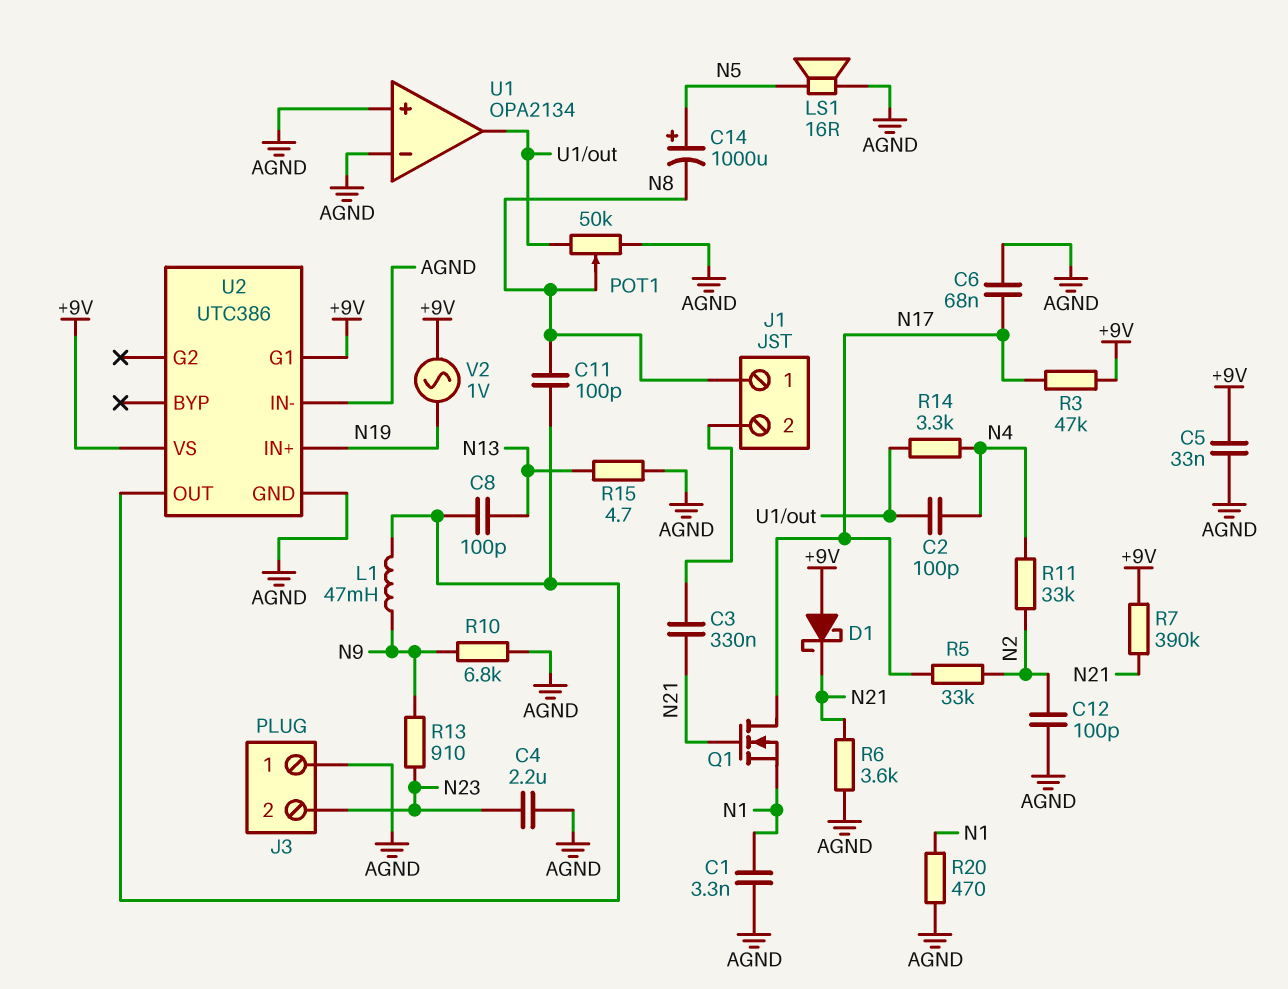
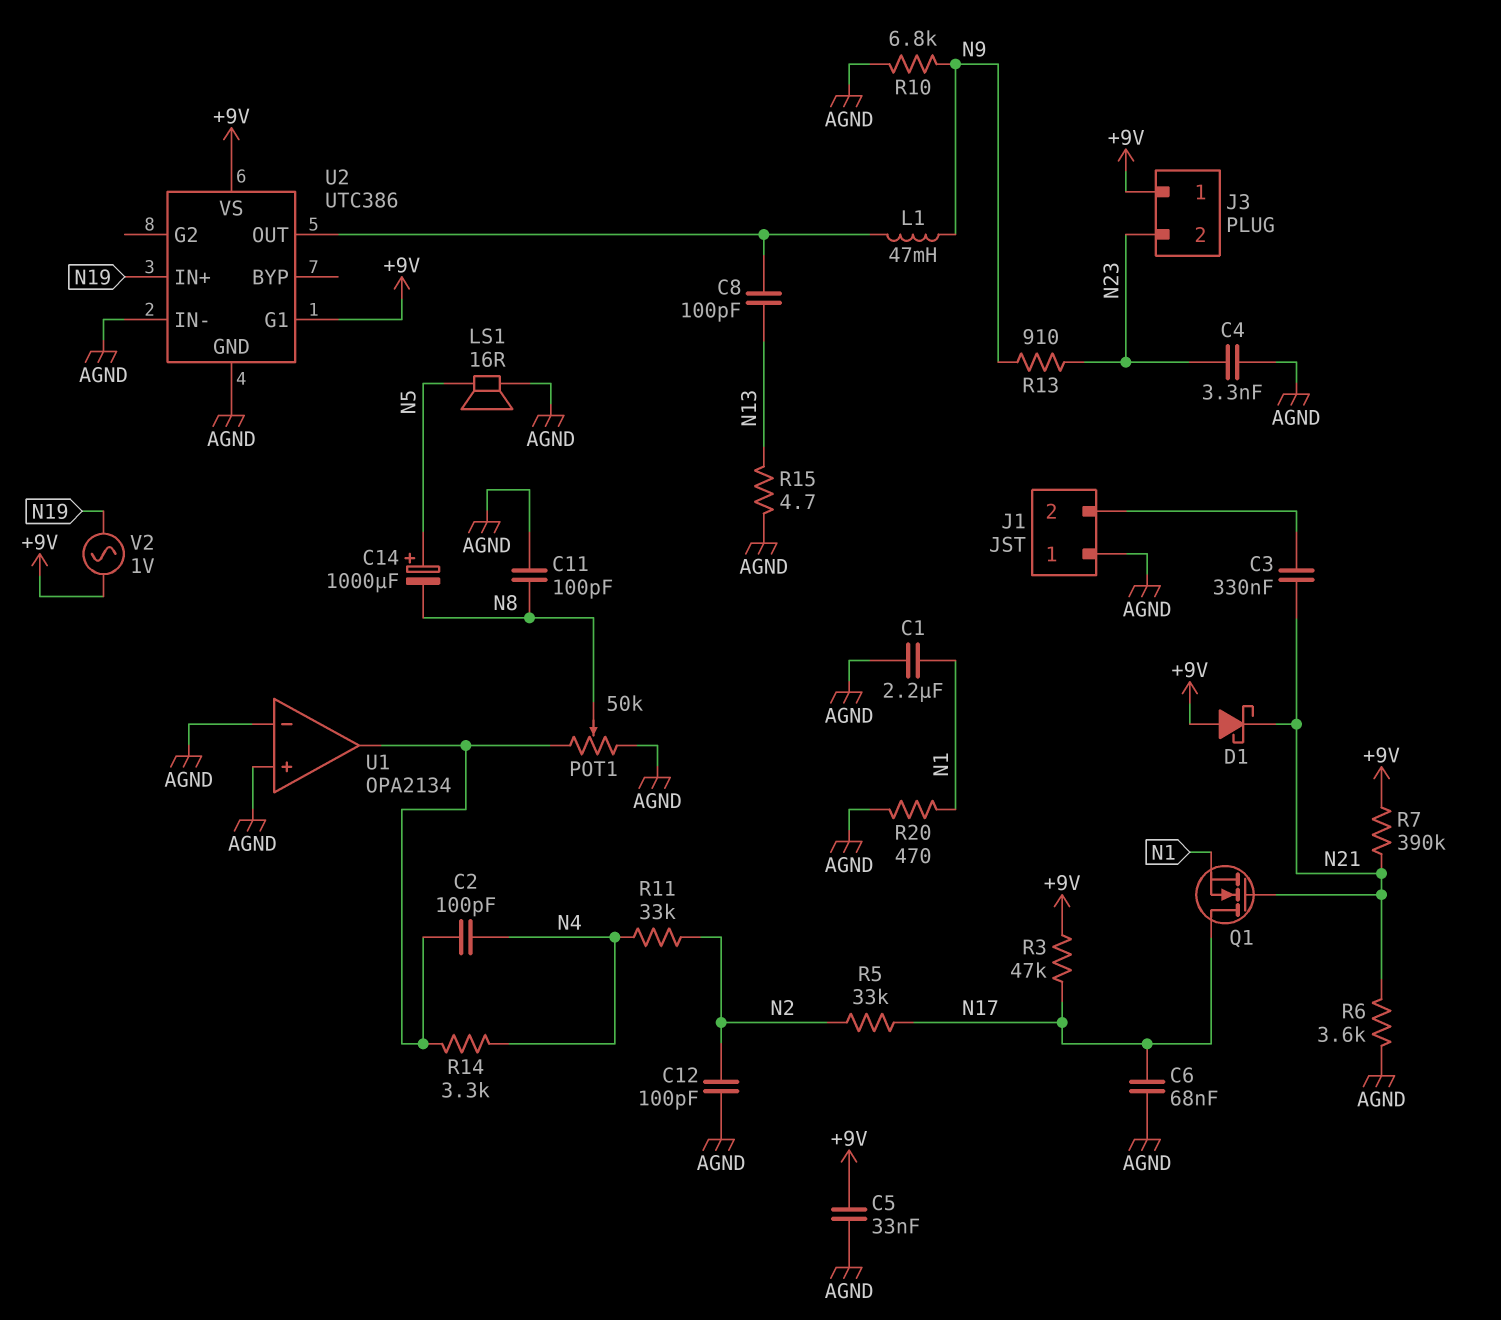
C1: 3.3nF (AGND, N1) -> 2.2uF (AGND, N1)
C4: 2.2uF (AGND, N23) -> 3.3nF (AGND, N23)
C11: 100pF (N8, U2/OUT) -> 100pF (AGND, N8)
J1 pin 1: N8 -> AGND
J3 pin 1: AGND -> +9V

